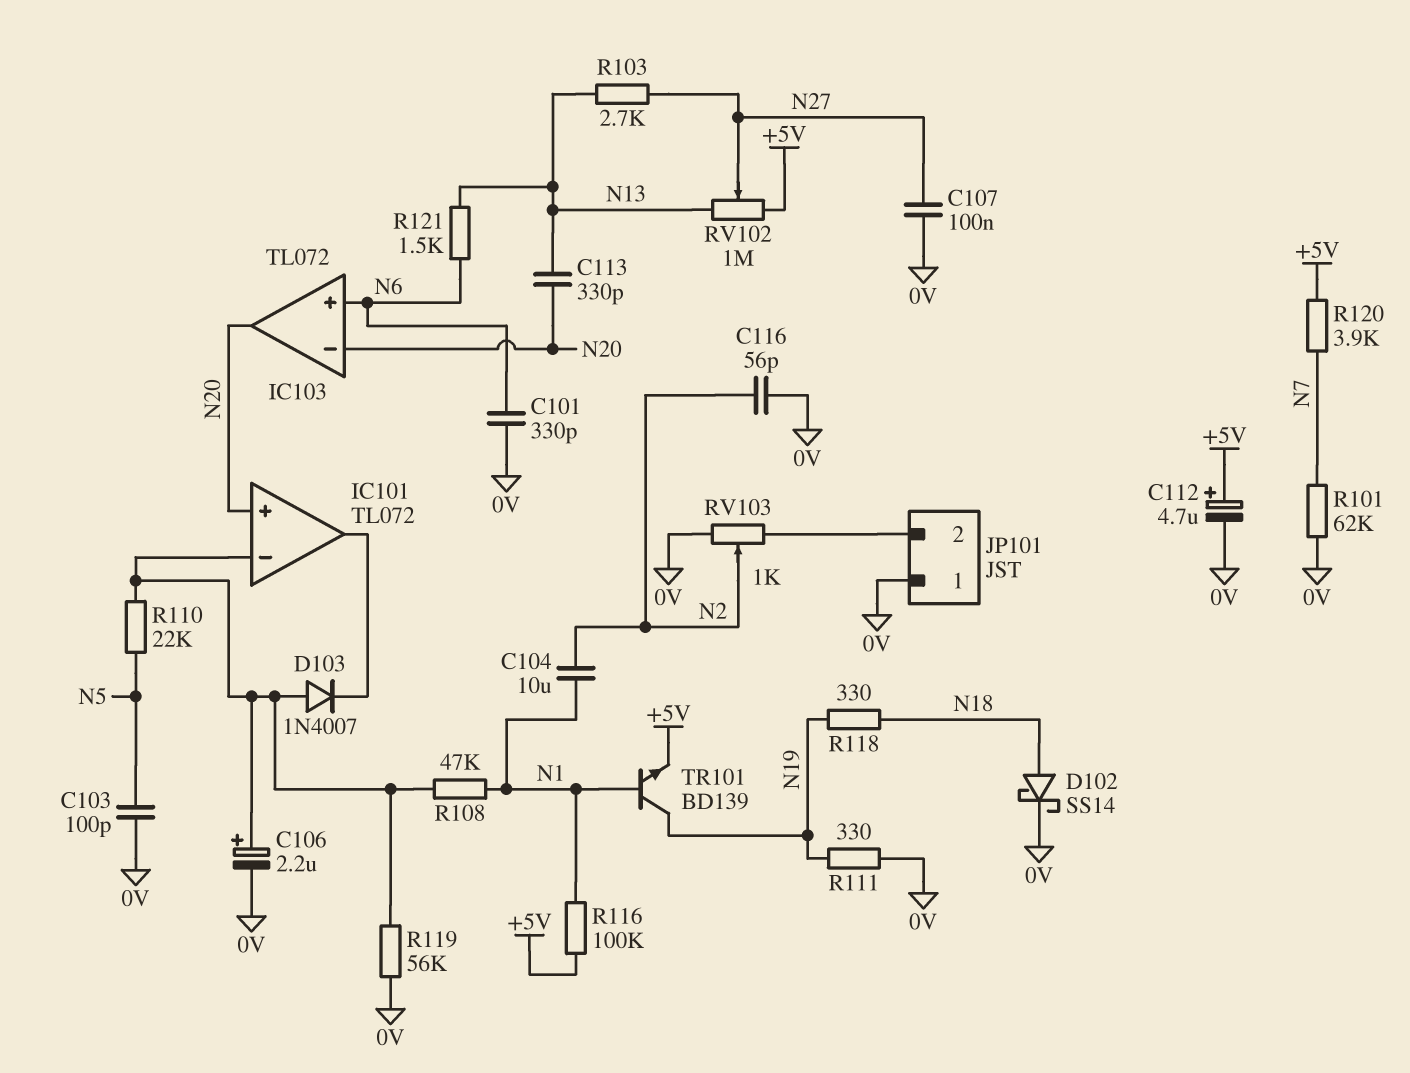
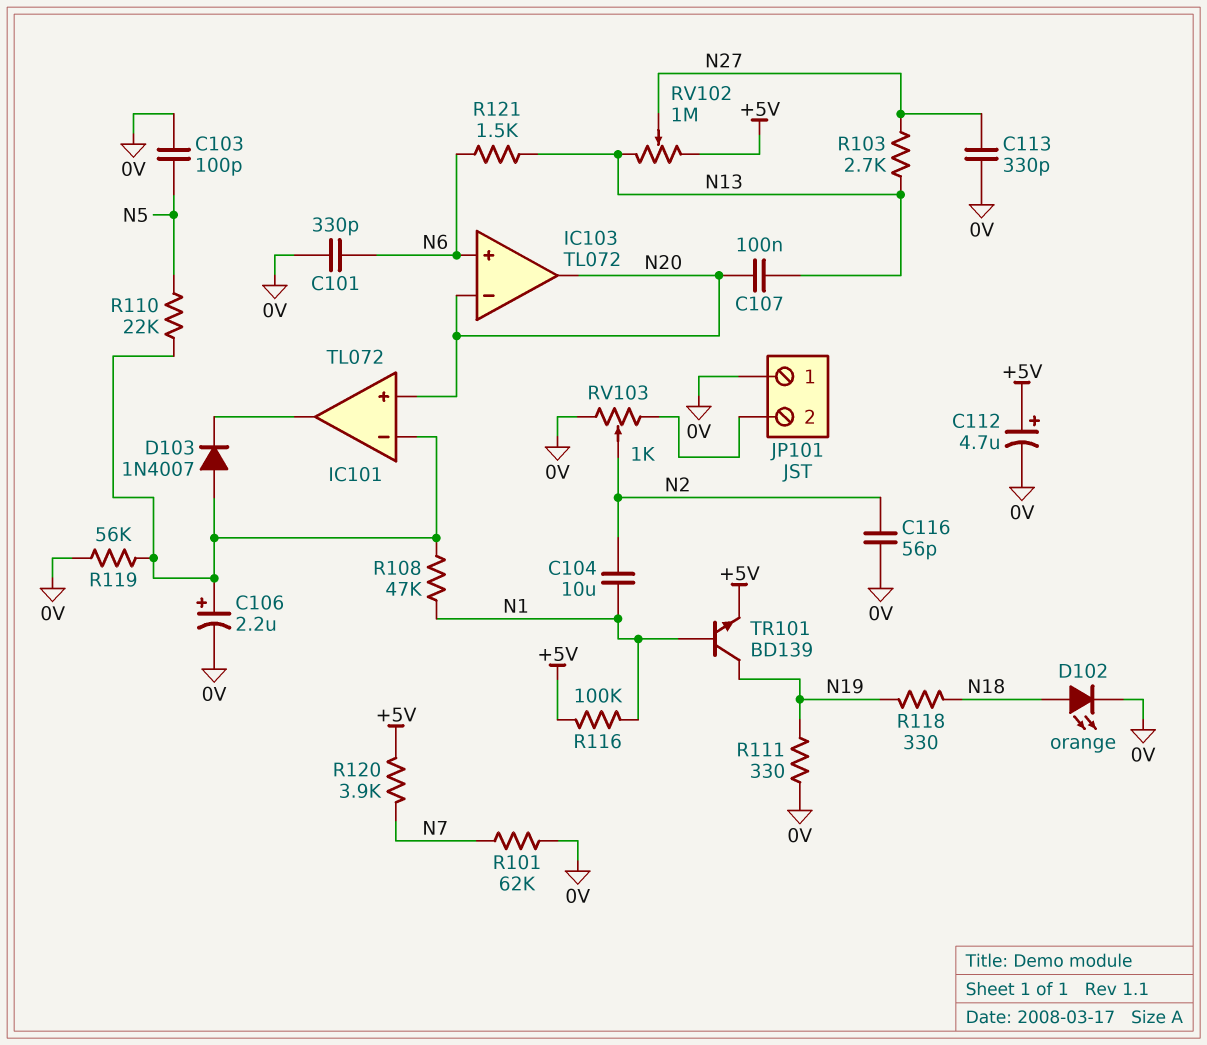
C107: 100nF (0V, N27) -> 100nF (N13, N20)
C113: 330pF (N13, N20) -> 330pF (0V, N27)
D102: schottky SS14 (A N18, K 0V) -> LED orange (A N18, K 0V)

